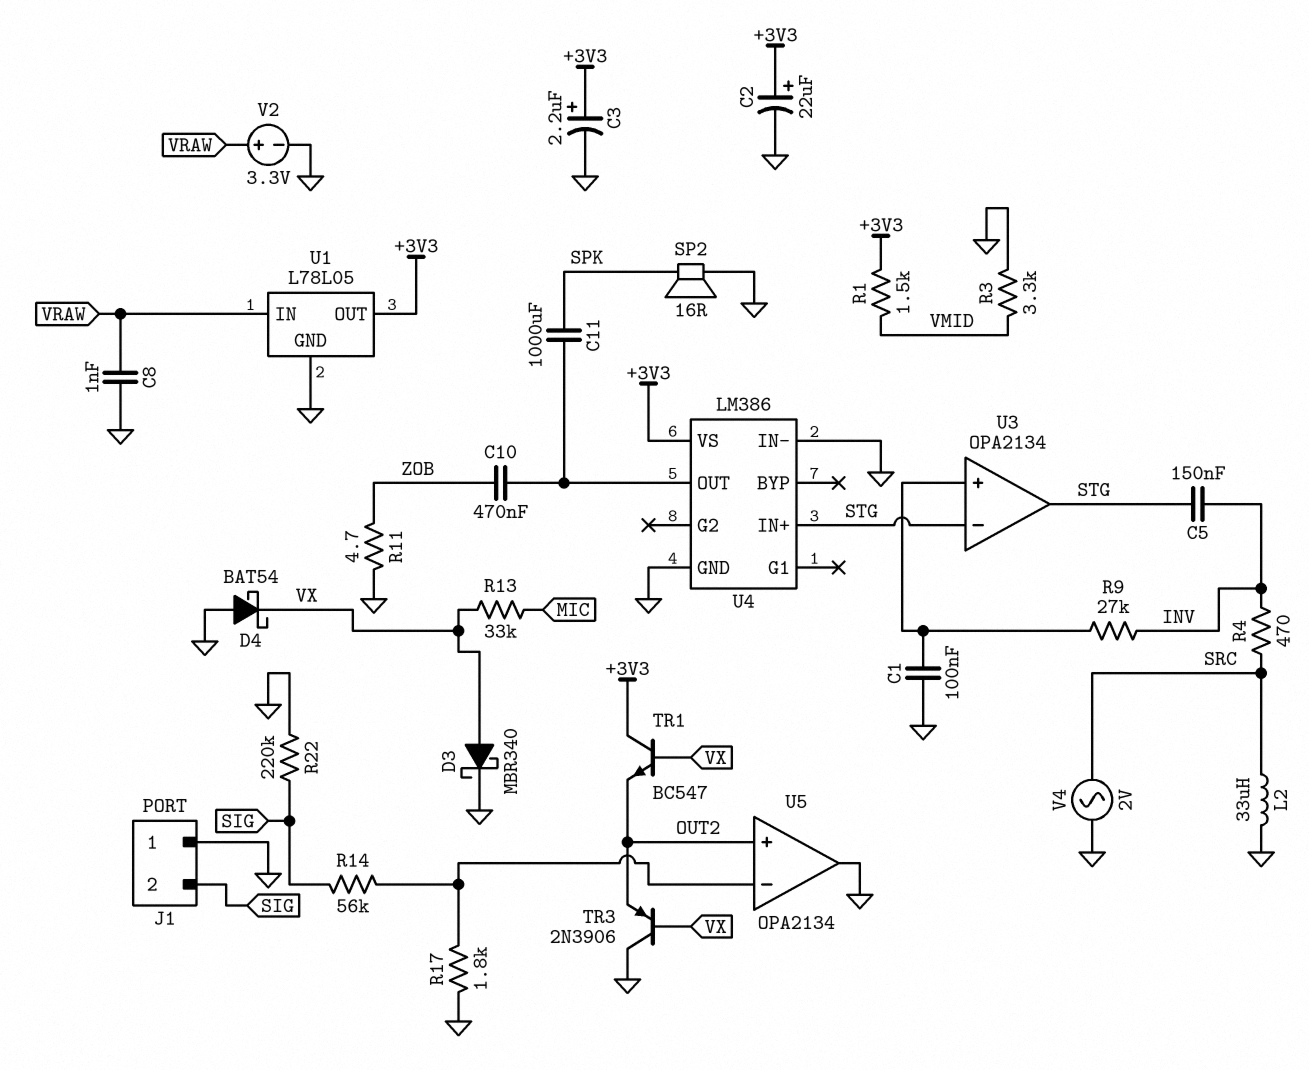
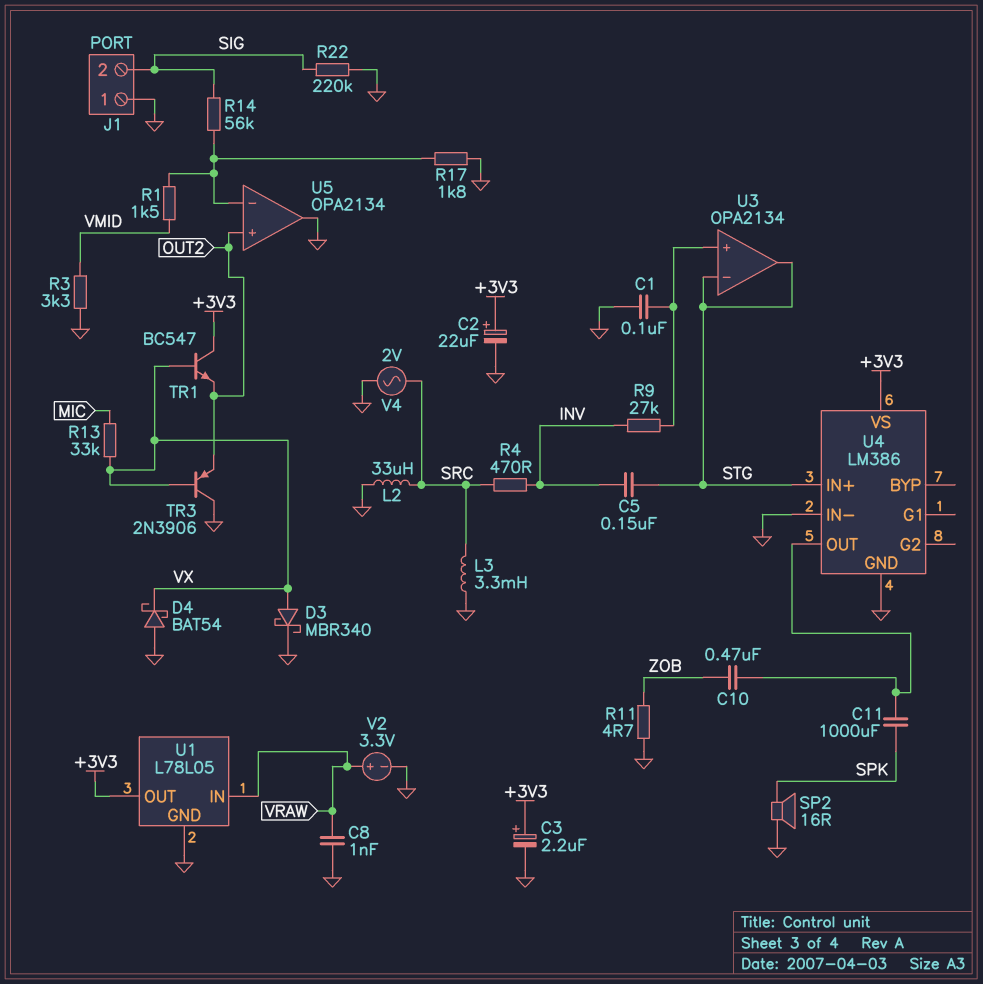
L3: none -> 3.3mH (GND, SRC)
R1: 1.5k (+3V3, VMID) -> 1.5k (U5/in-, VMID)

